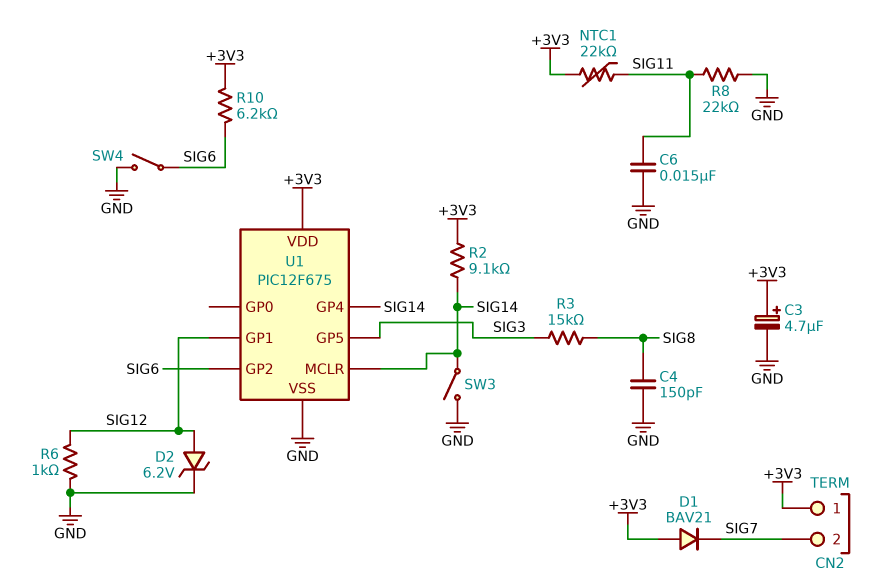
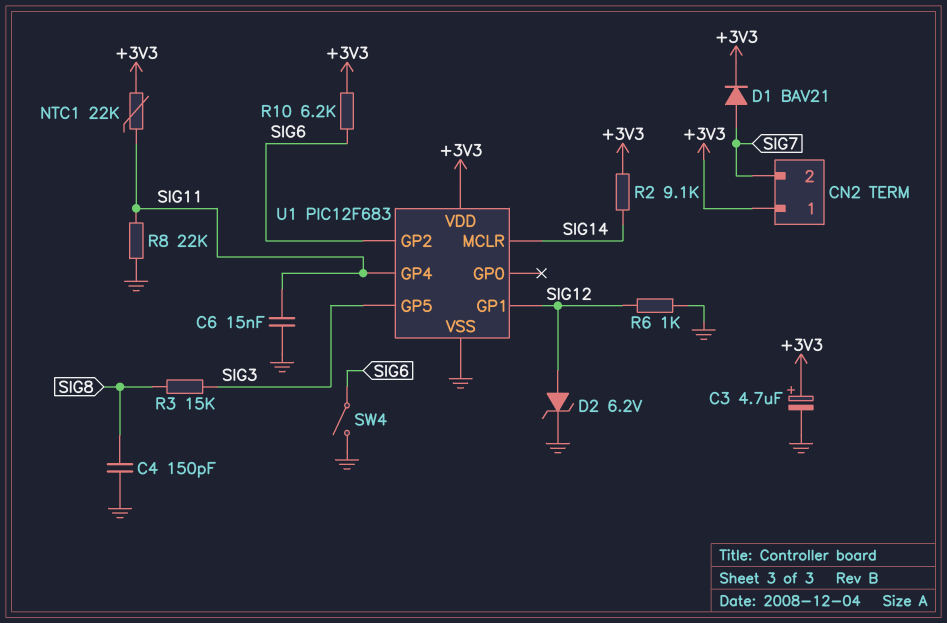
D1: diode BAV21 (A +3V3, K SIG7) -> diode BAV21 (A SIG7, K +3V3)
SW3: switch (GND, SIG14) -> none
U1: PIC12F675 -> PIC12F683
U1 pin GP4: SIG14 -> SIG11

